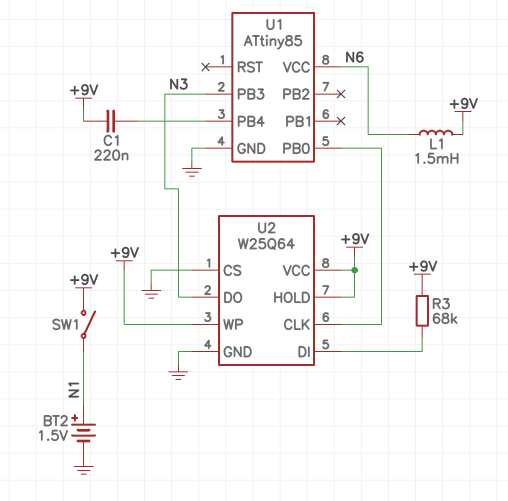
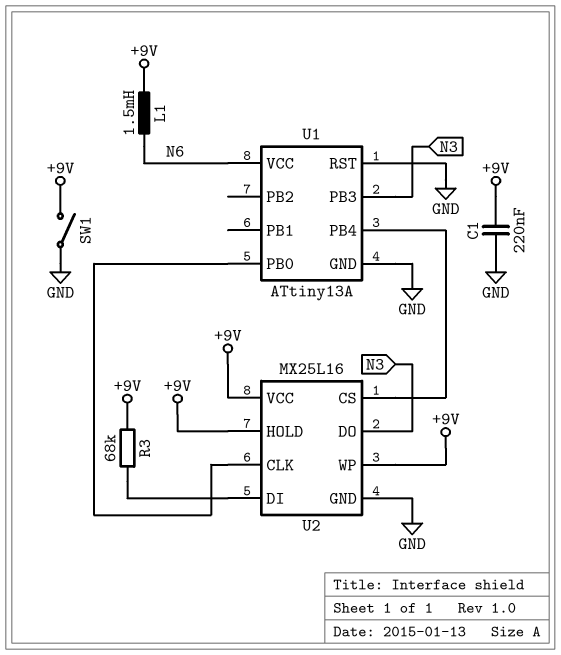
BT2: 1.5V (plus N1, minus GND) -> none
C1: 220nF (+9V, U1/PB4) -> 220nF (+9V, GND)
SW1: switch (+9V, N1) -> switch (+9V, GND)
U1: ATtiny85 -> ATtiny13A
U1 pin RST: none -> GND
U2: W25Q64 -> MX25L16
U2 pin CS: GND -> U1/PB4

